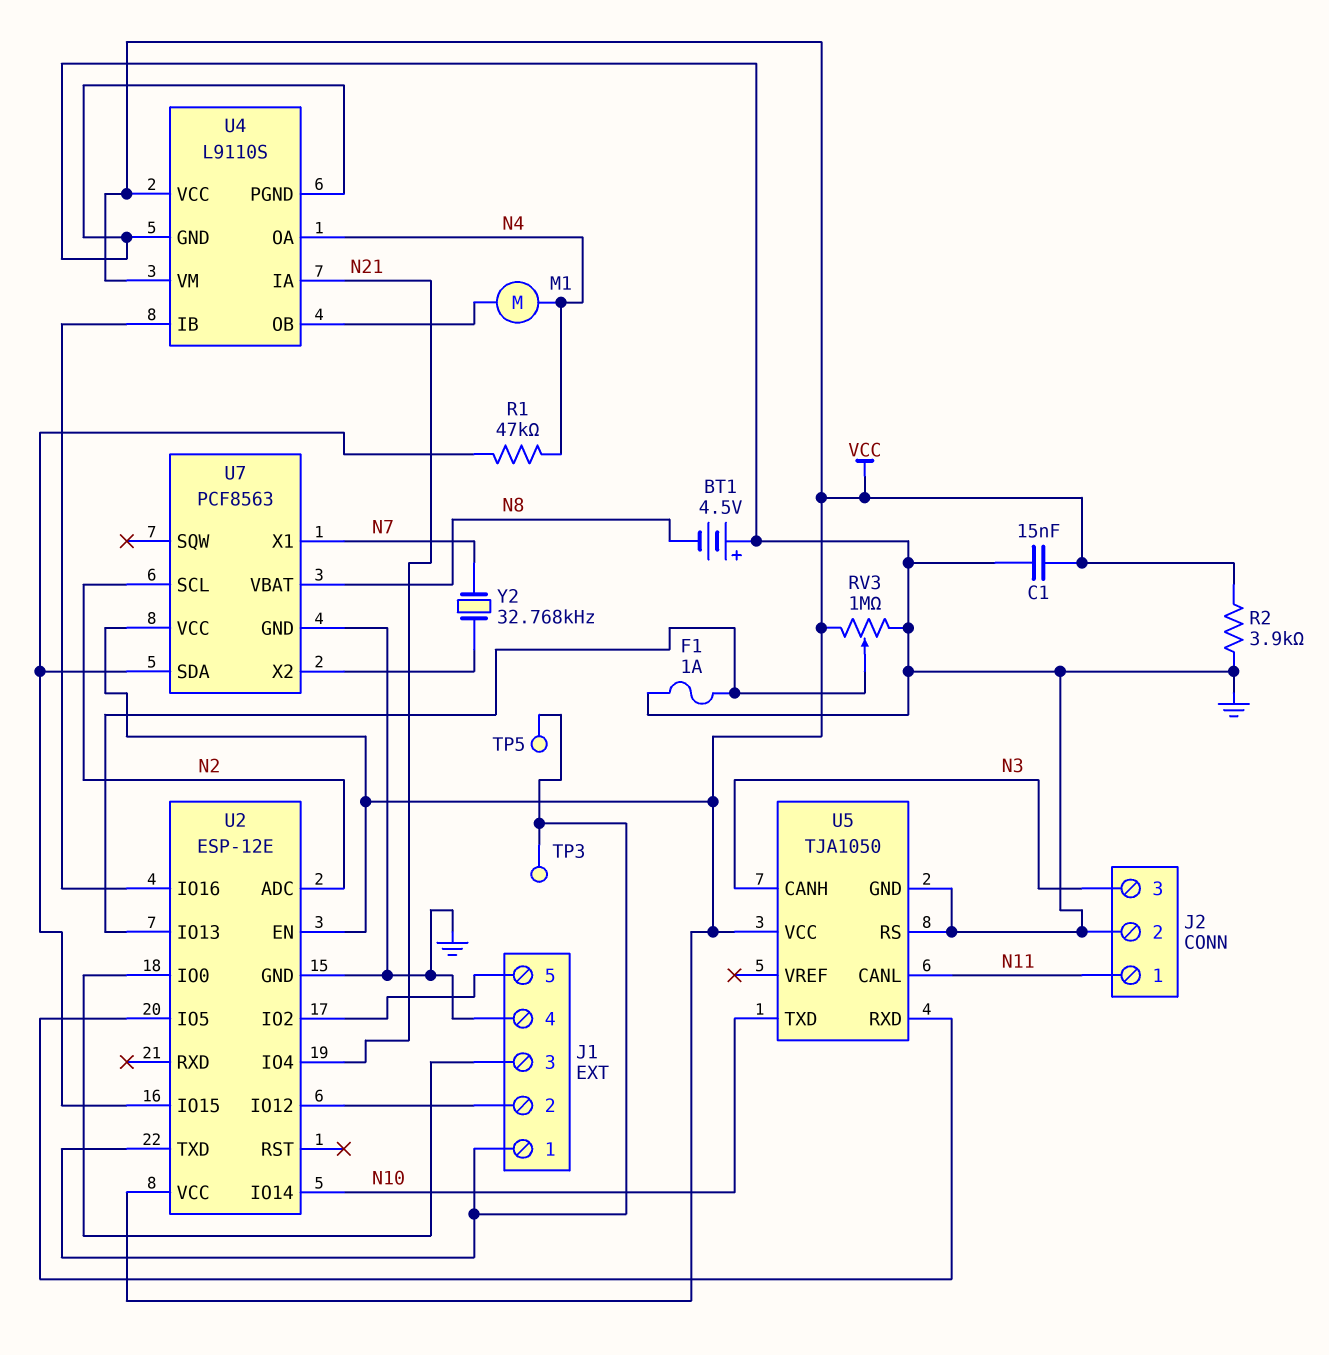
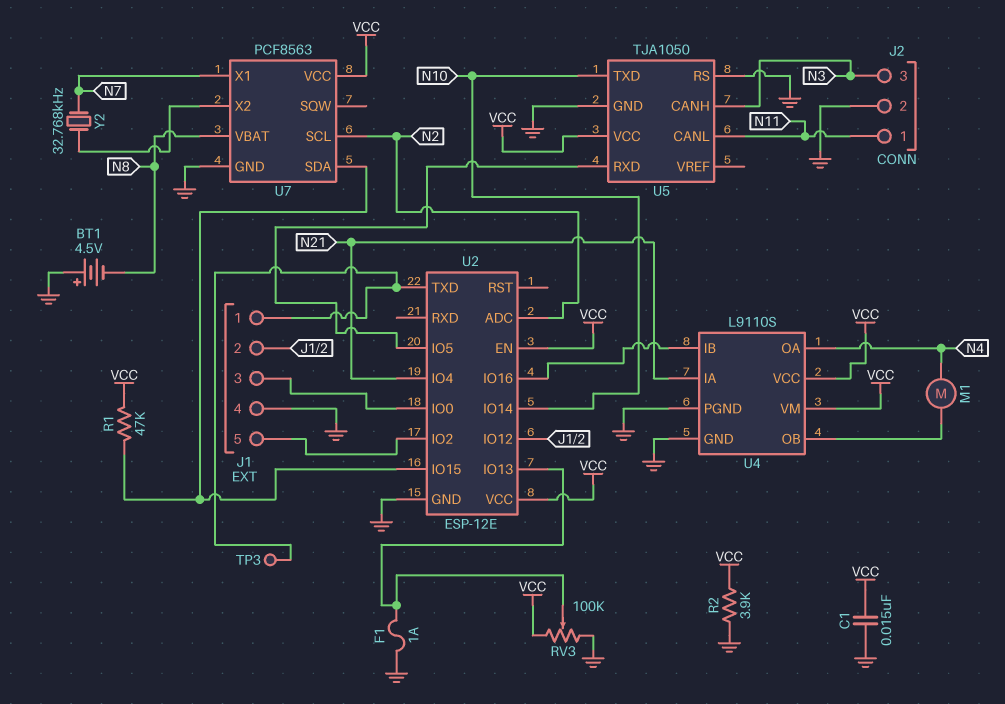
R1: 47k (N4, U2/IO15) -> 47k (U2/IO15, VCC)
RV3: 1M (GND, VCC, wiper U2/IO13) -> 100k (GND, VCC, wiper U2/IO13)
TP5: test point (J1/1) -> none

